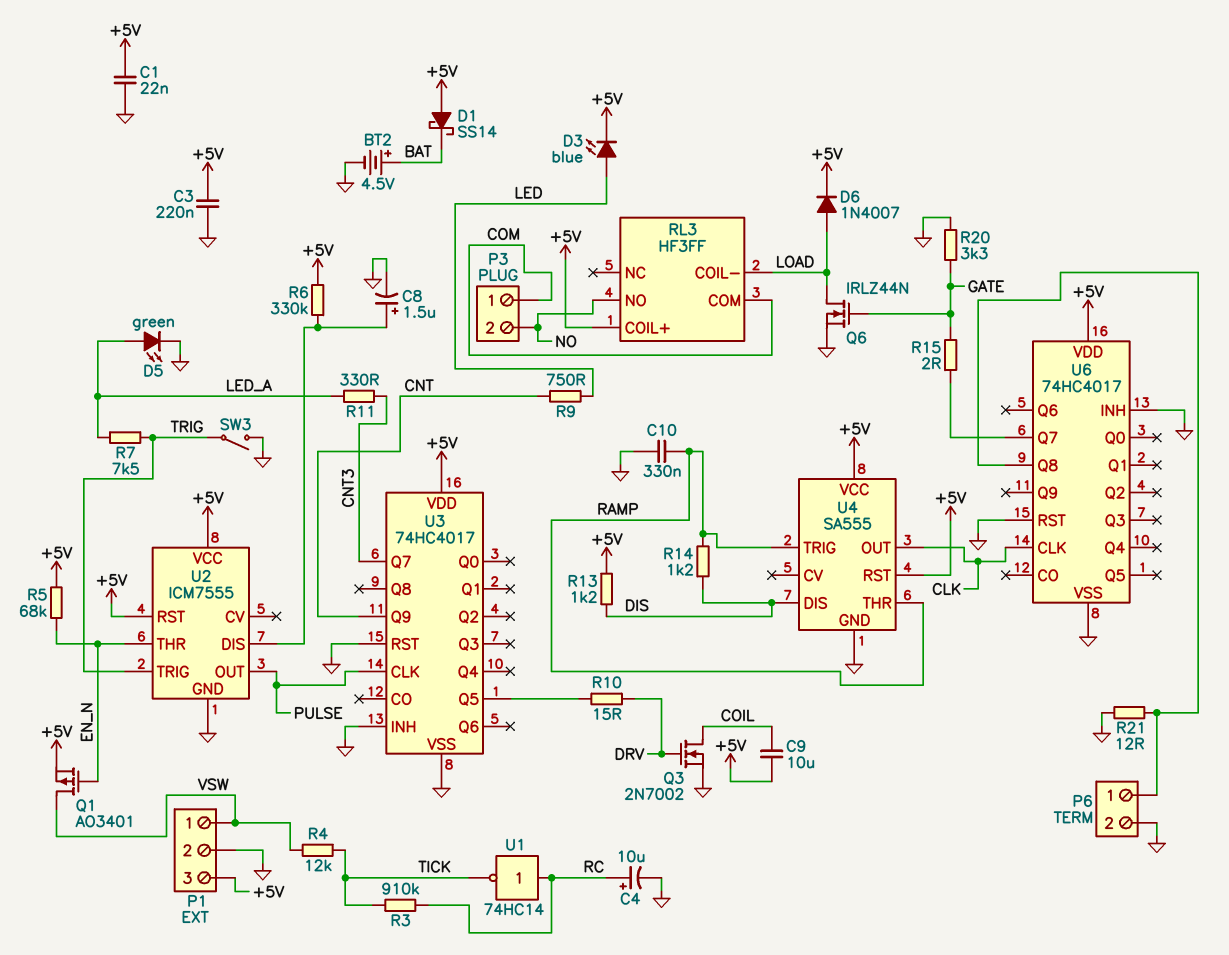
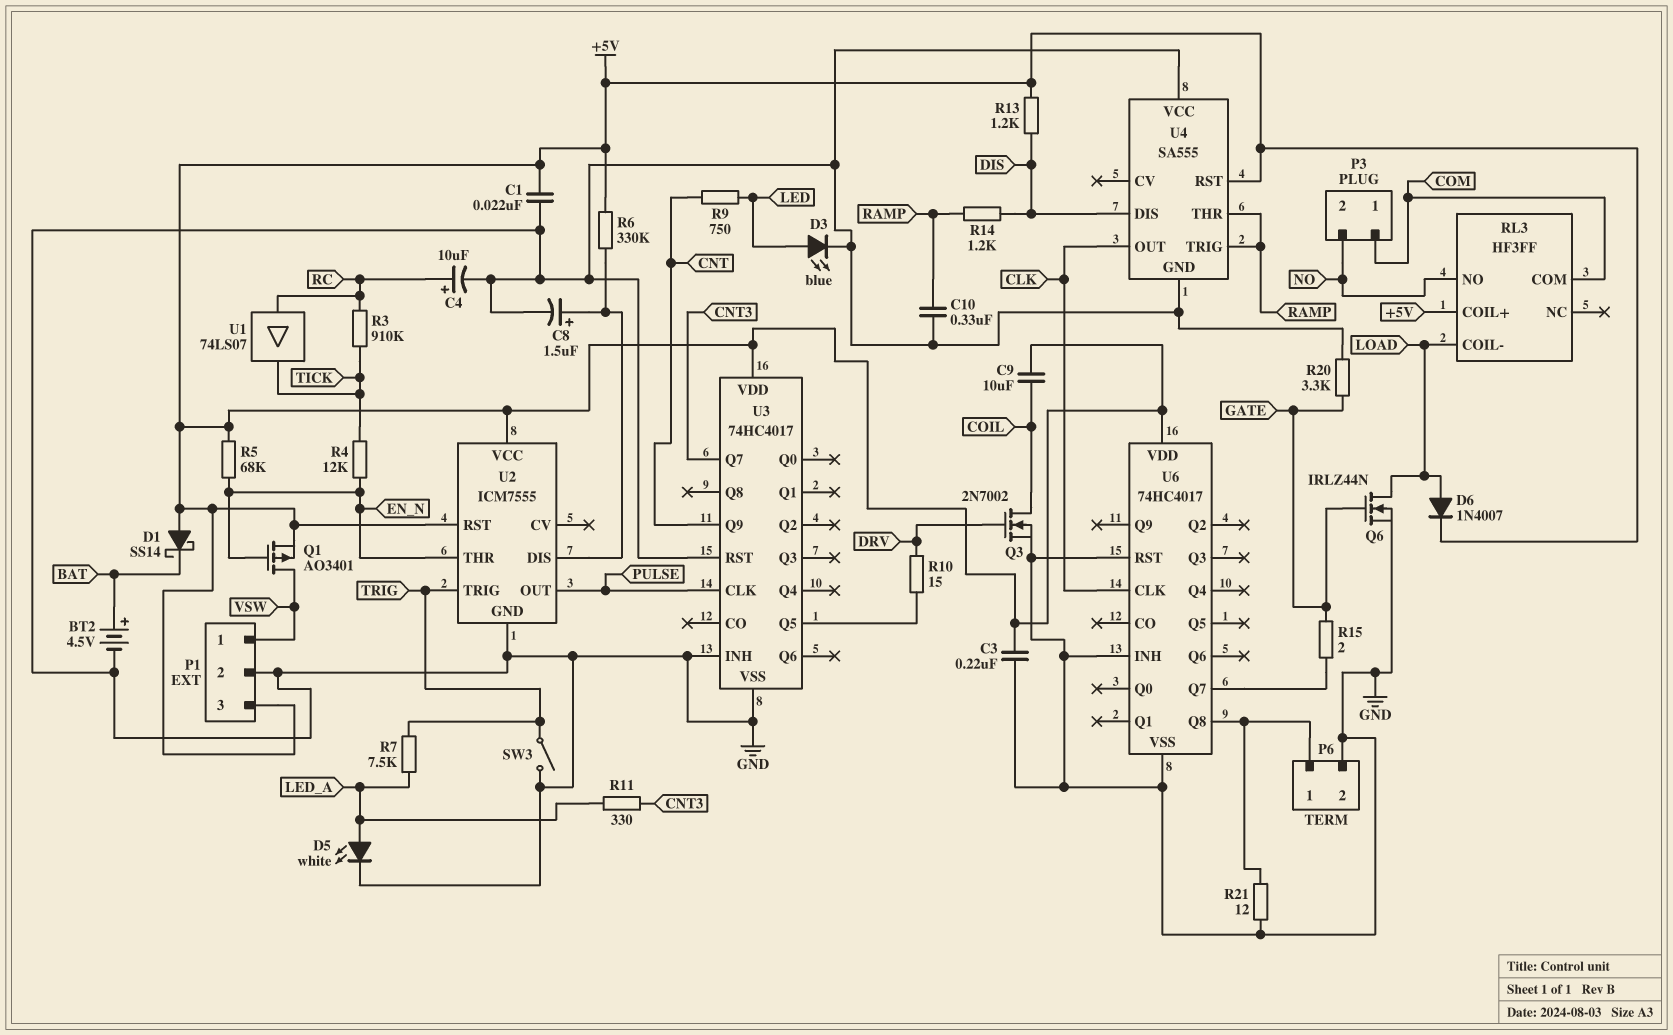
D3: LED blue (A LED, K +5V) -> LED blue (A LED, K GND)
D5: LED green (A LED_A, K GND) -> LED white (A LED_A, K GND)
R4: 12k (TICK, VSW) -> 12k (EN_N, TICK)
U1: NOT 74HC14 (in RC, out TICK) -> buffer 74LS07 (in RC, out TICK)
U4 pin VCC: +5V -> GND

